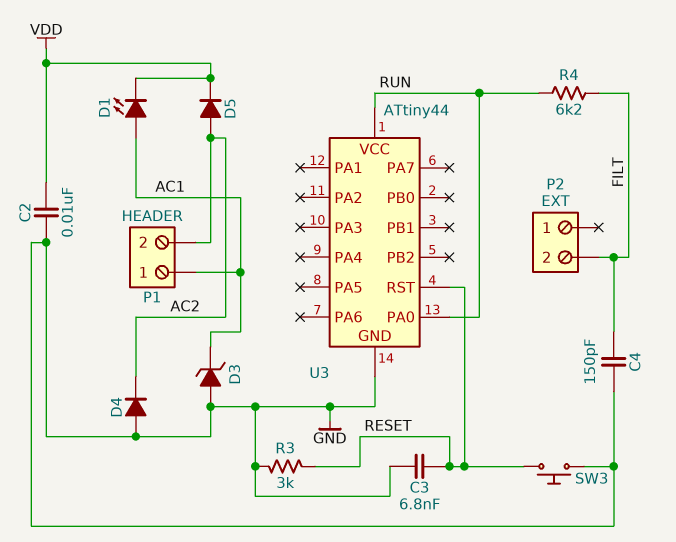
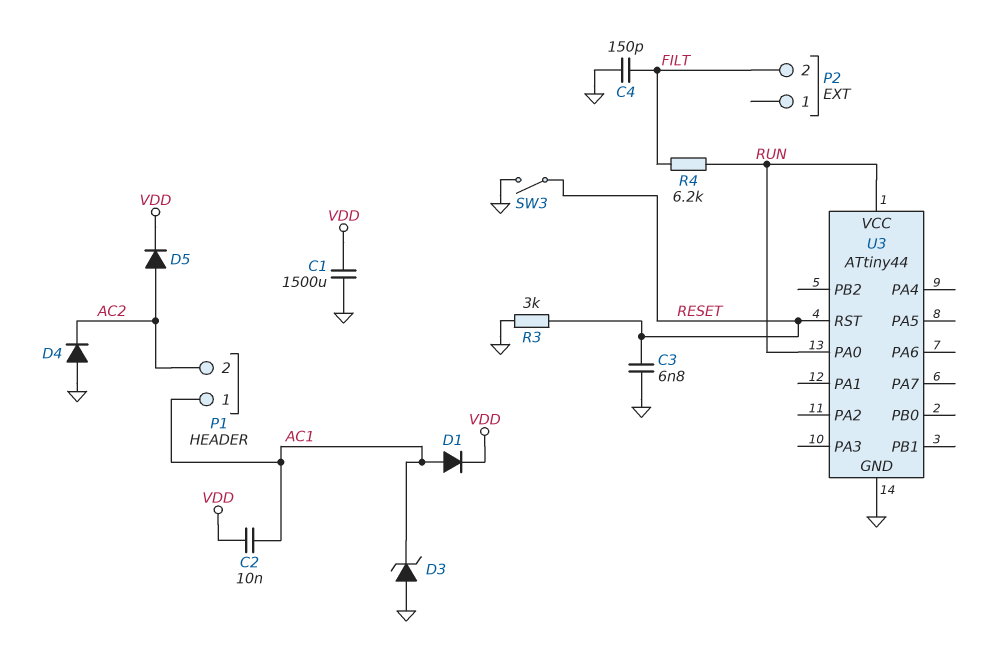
C1: none -> 1500uF (GND, VDD)
C2: 10nF (GND, VDD) -> 10nF (AC1, VDD)
D1: LED (A AC1, K VDD) -> diode (A AC1, K VDD)
SW3: button (GND, RESET) -> switch (GND, RESET)

